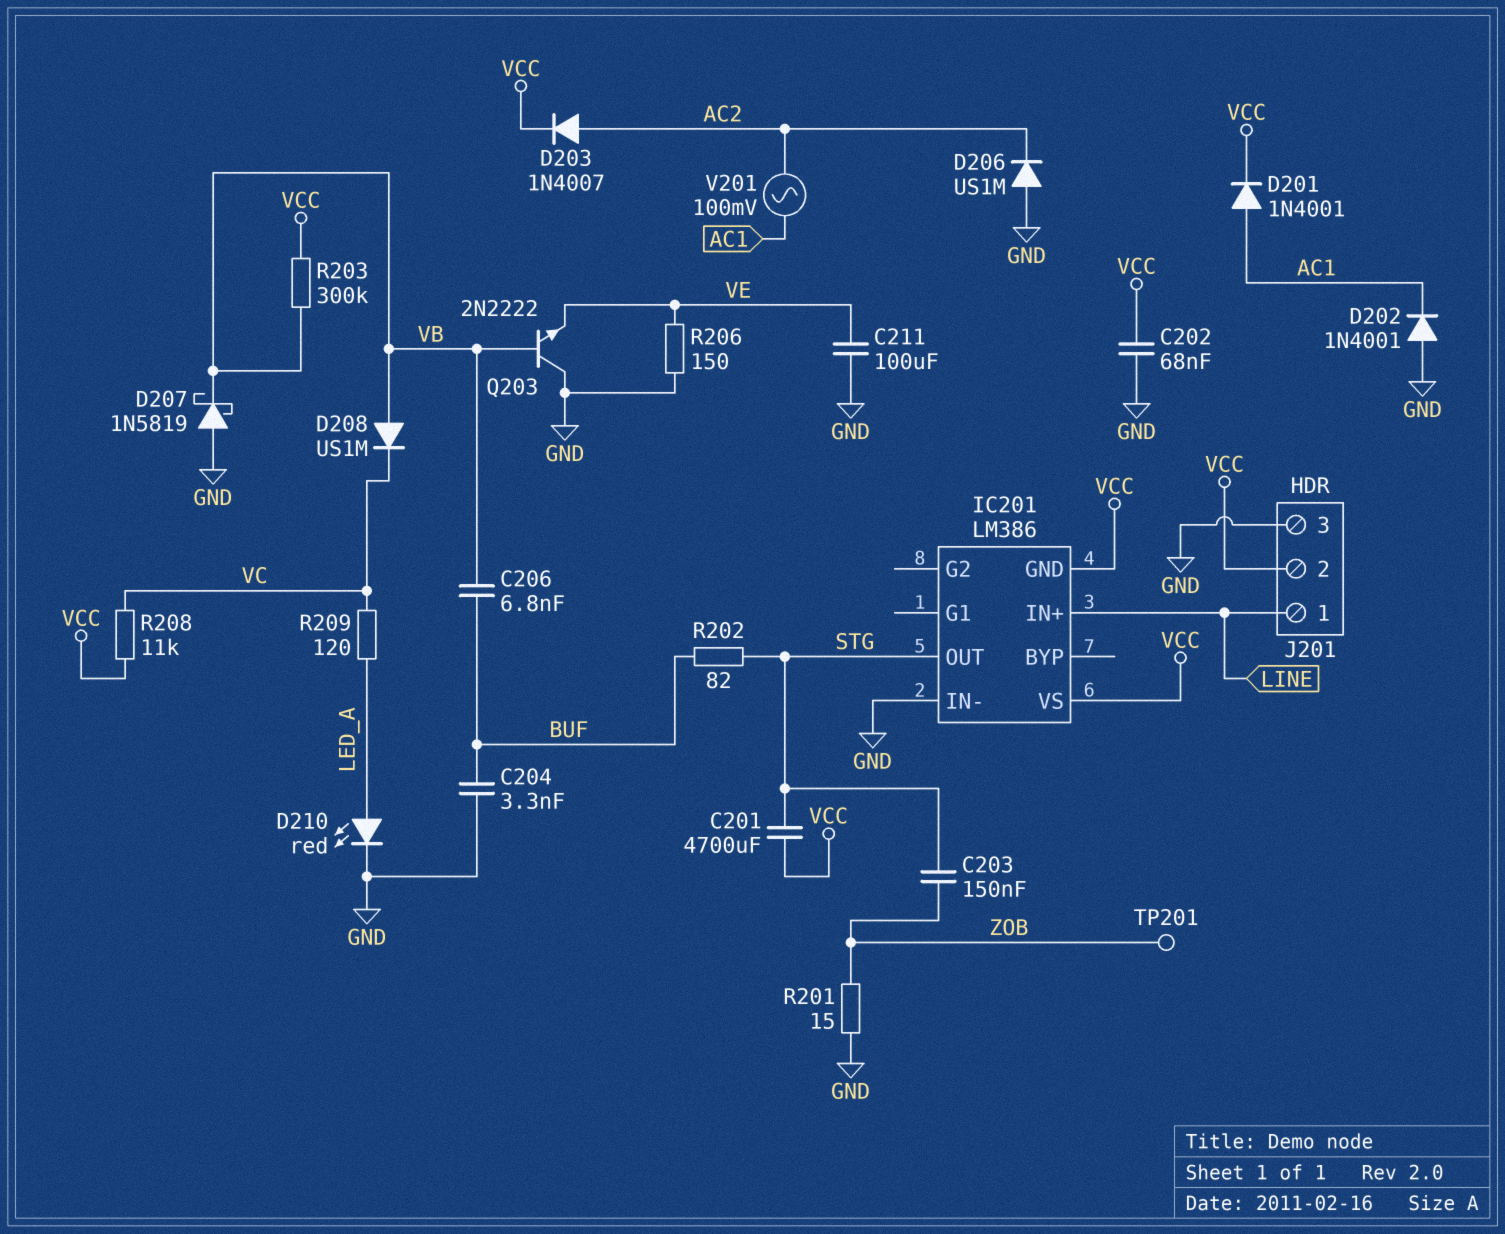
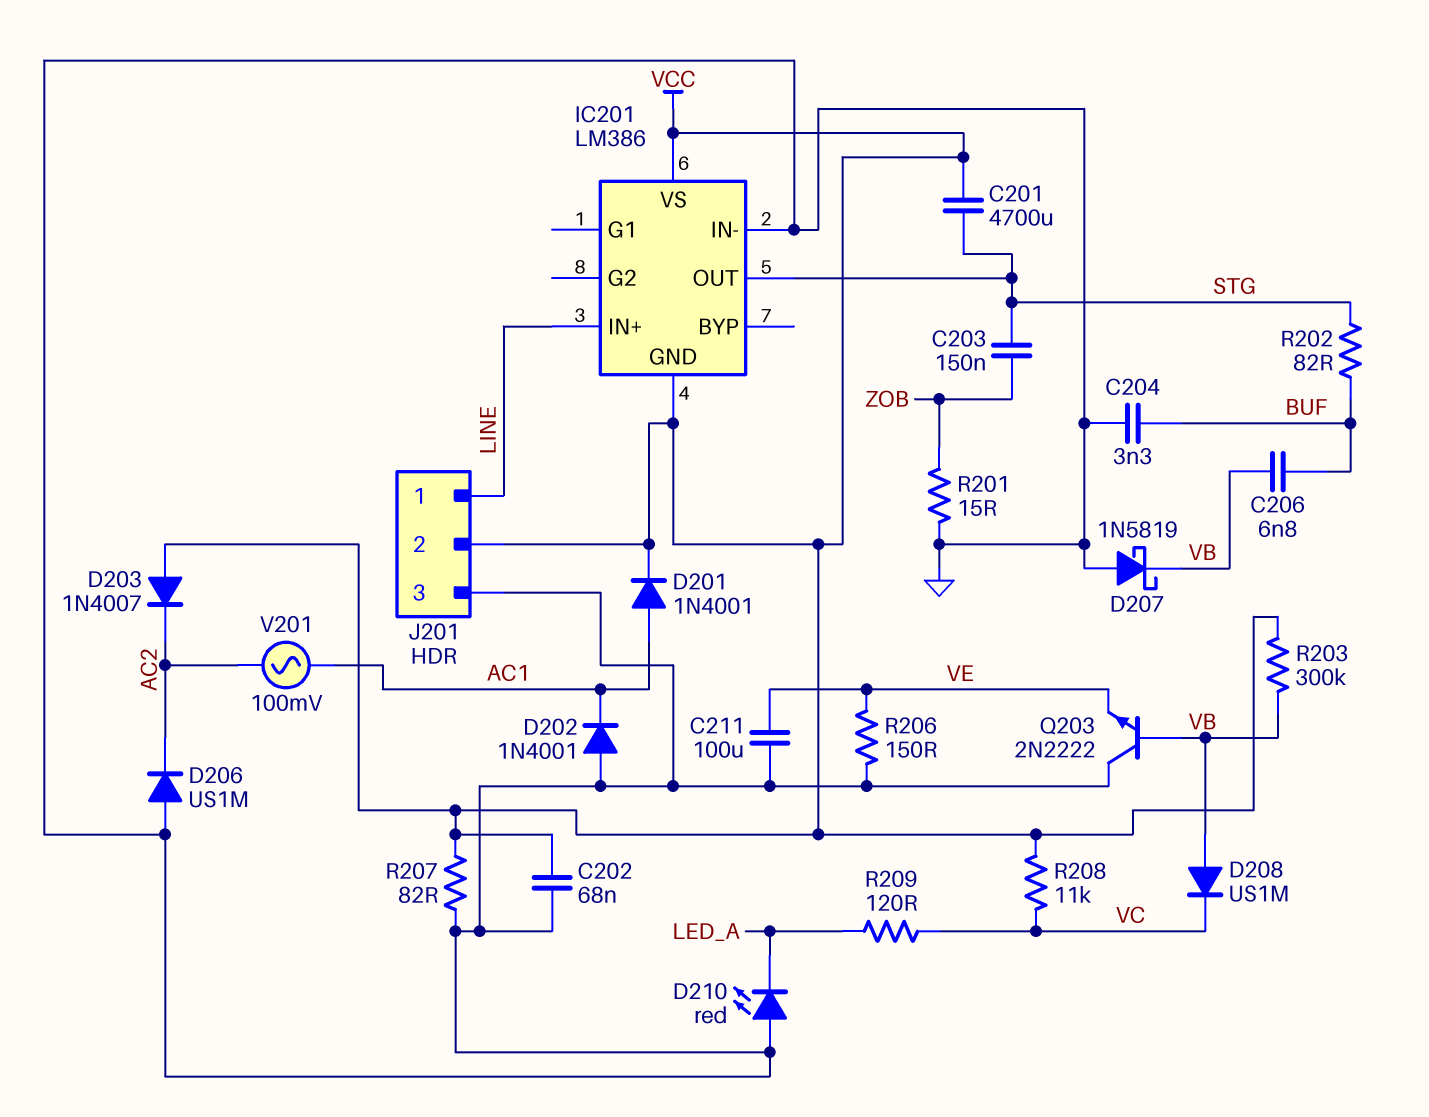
D203: diode 1N4007 (A AC2, K VCC) -> diode 1N4007 (A VCC, K AC2)
D210: LED red (A LED_A, K GND) -> LED red (A GND, K LED_A)
R207: none -> 82 (GND, VCC)
TP201: test point (ZOB) -> none

